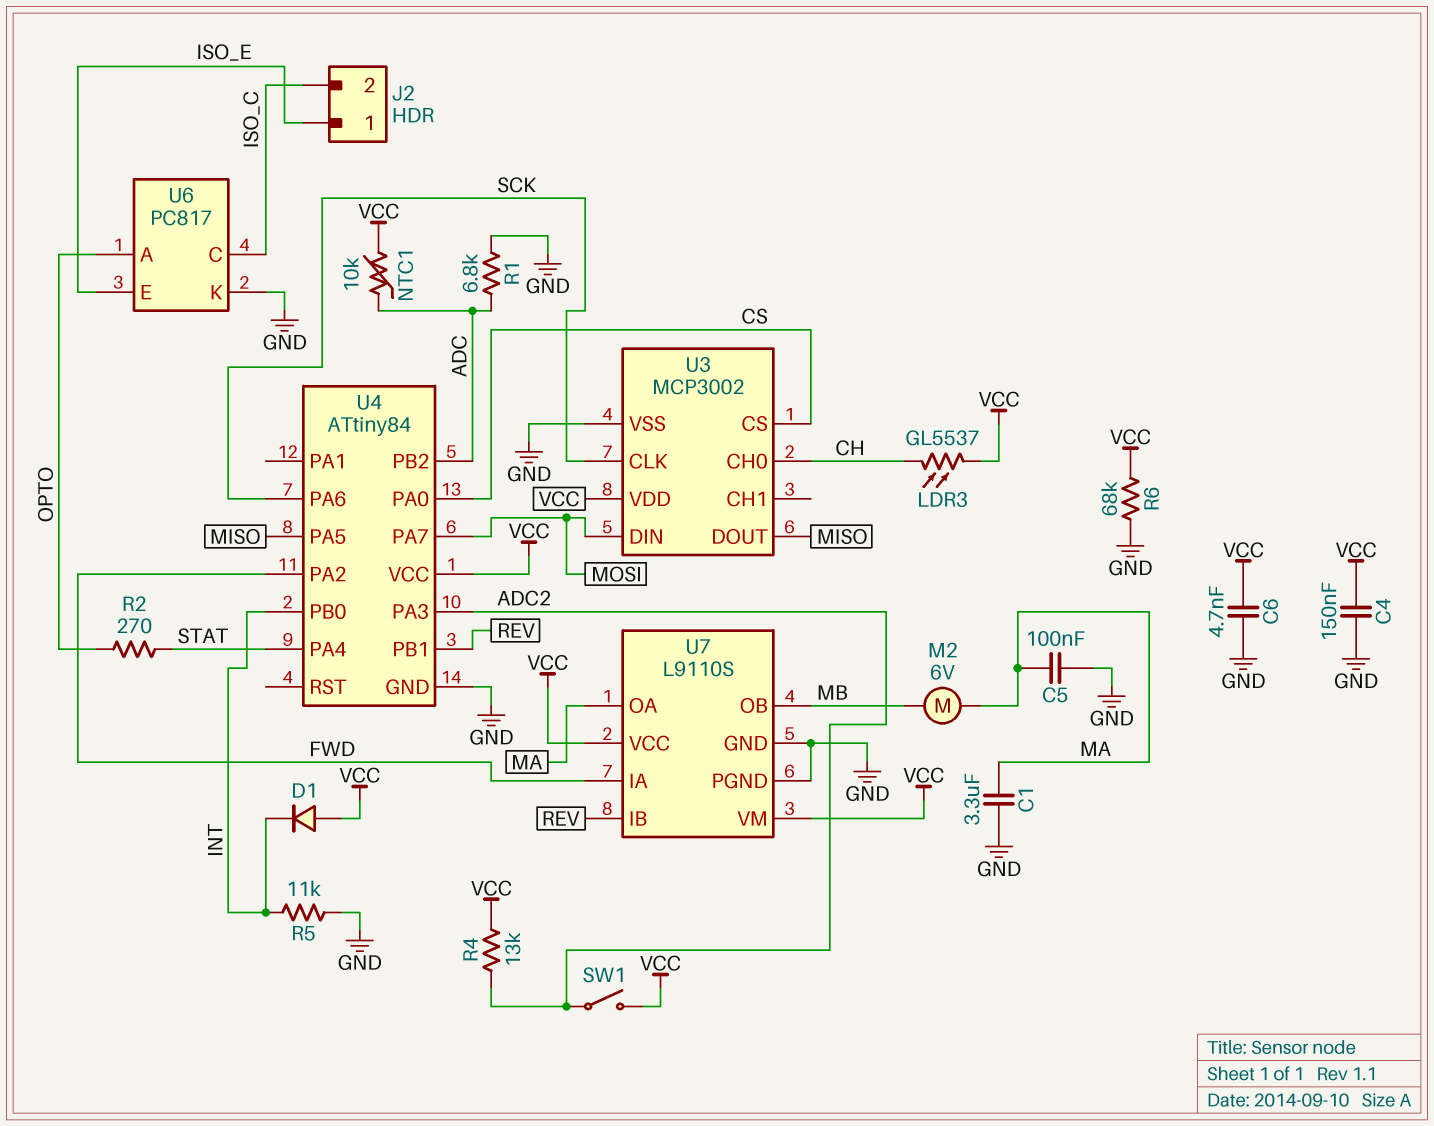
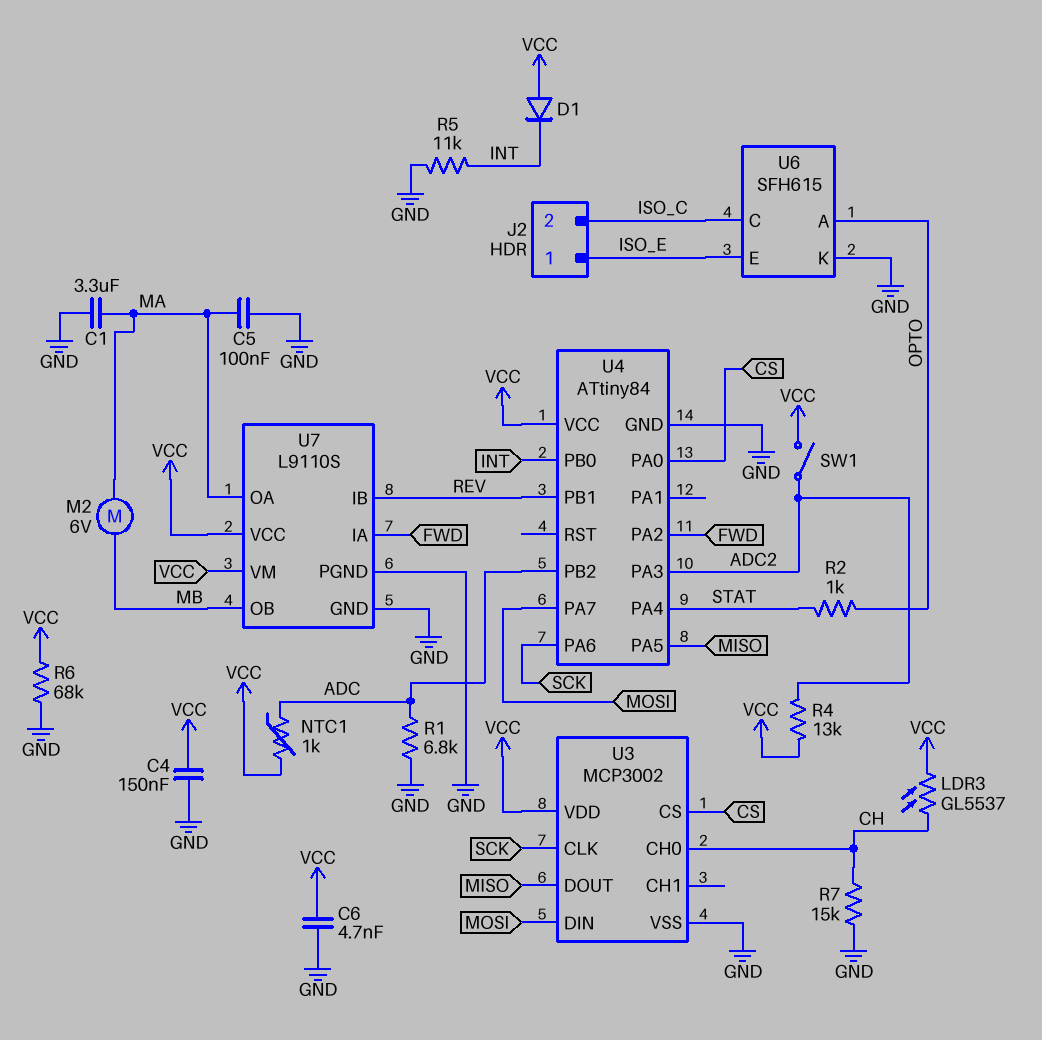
NTC1: 10k (ADC, VCC) -> 1k (ADC, VCC)
R2: 270 (OPTO, STAT) -> 1k (OPTO, STAT)
R7: none -> 15k (CH, GND)
U6: PC817 -> SFH615

